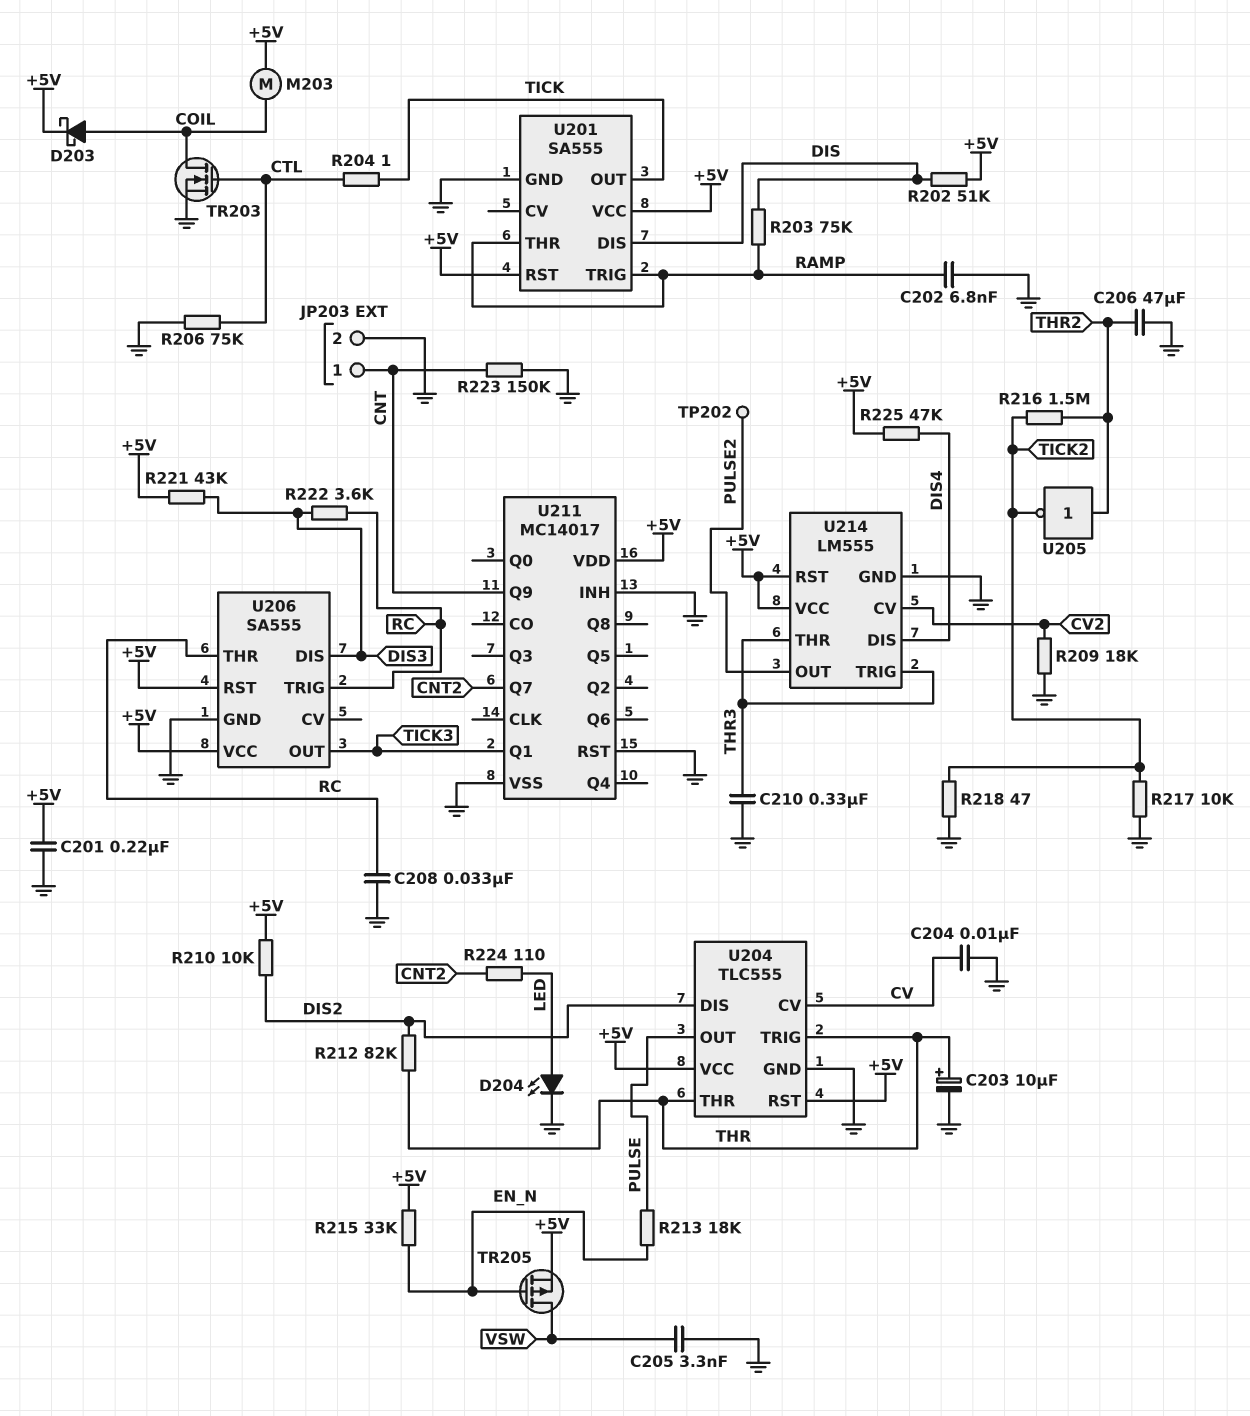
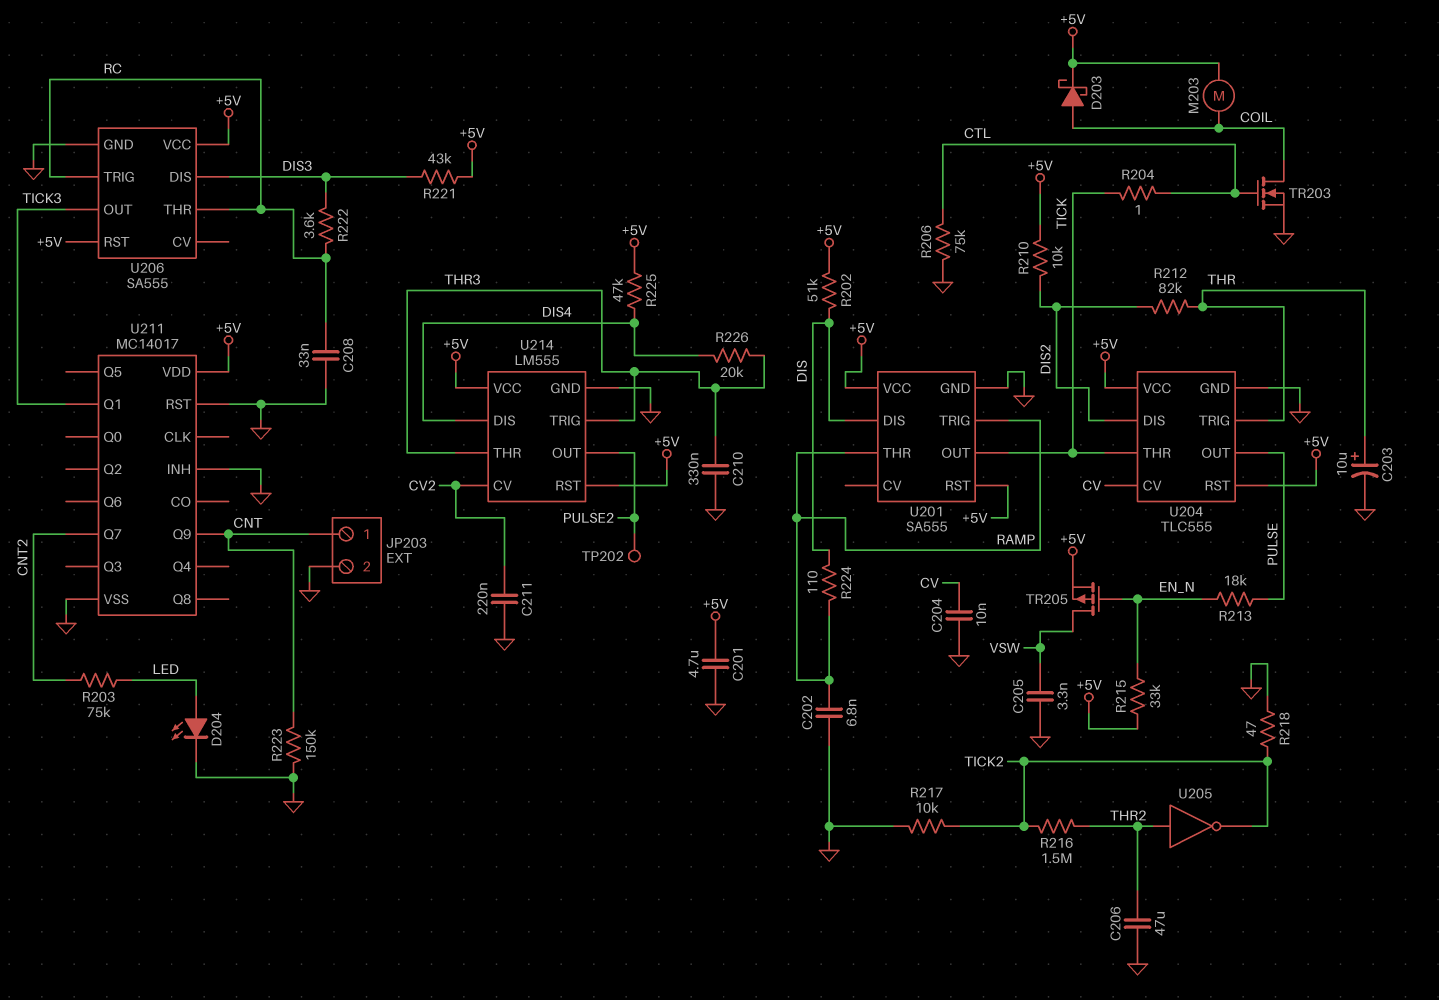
C201: 220nF (+5V, GND) -> 4.7uF (+5V, GND)
C211: none -> 220nF (CV2, GND)
R203: 75k (DIS, RAMP) -> 75k (CNT2, LED)
R209: 18k (CV2, GND) -> none
R224: 110 (CNT2, LED) -> 110 (DIS, RAMP)
R226: none -> 20k (DIS4, THR3)
U204 pin THR: THR -> TICK

